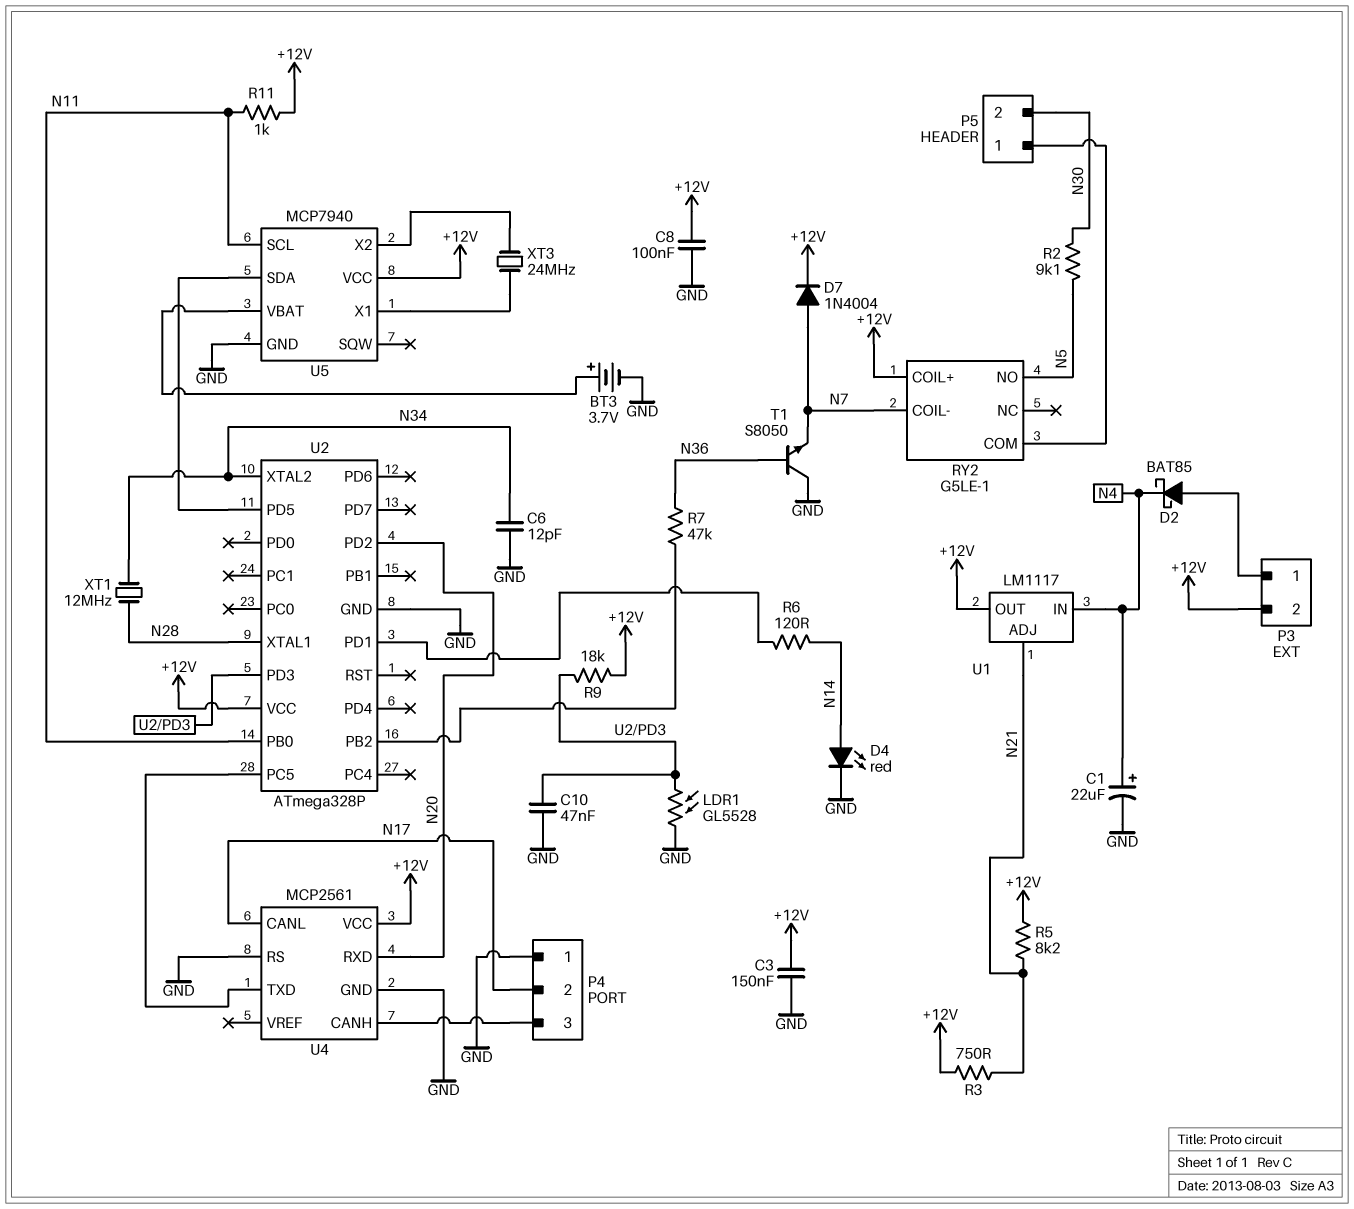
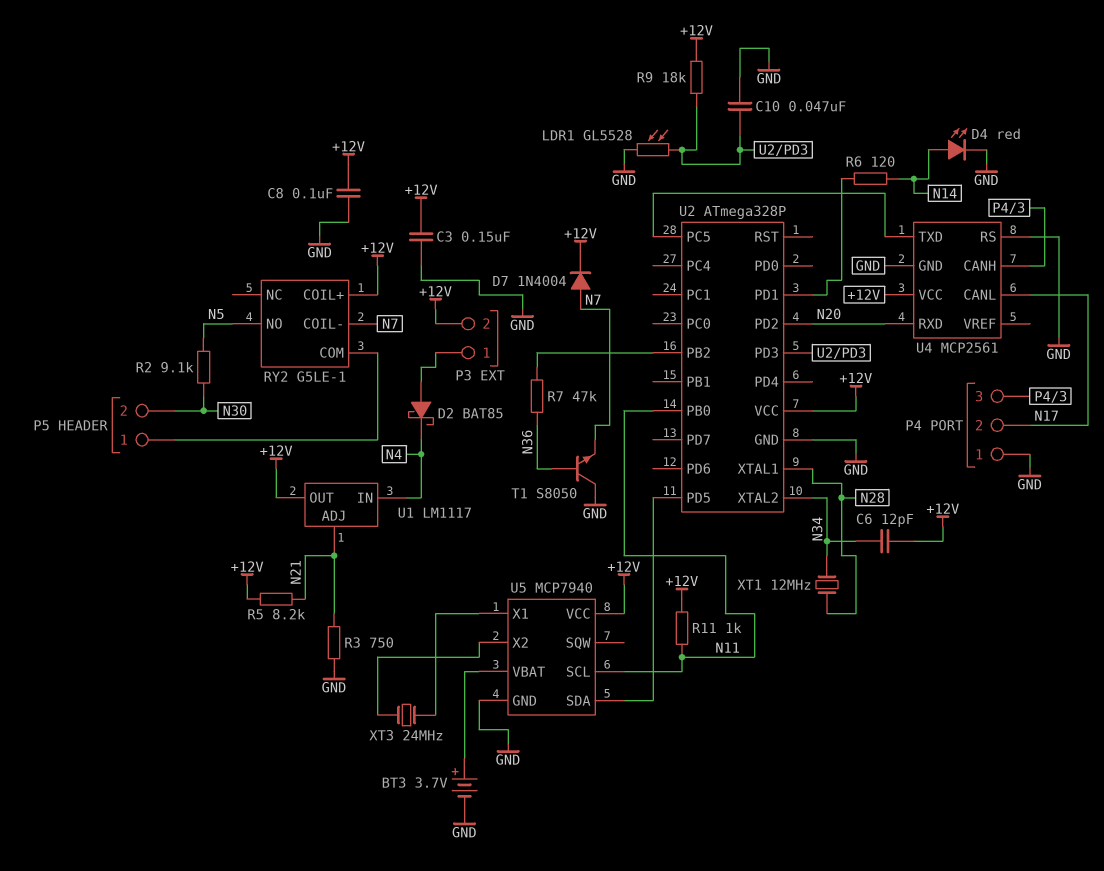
C1: 22uF (plus N4, minus GND) -> none
C6: 12pF (GND, N34) -> 12pF (+12V, N34)
R3: 750 (+12V, N21) -> 750 (GND, N21)

